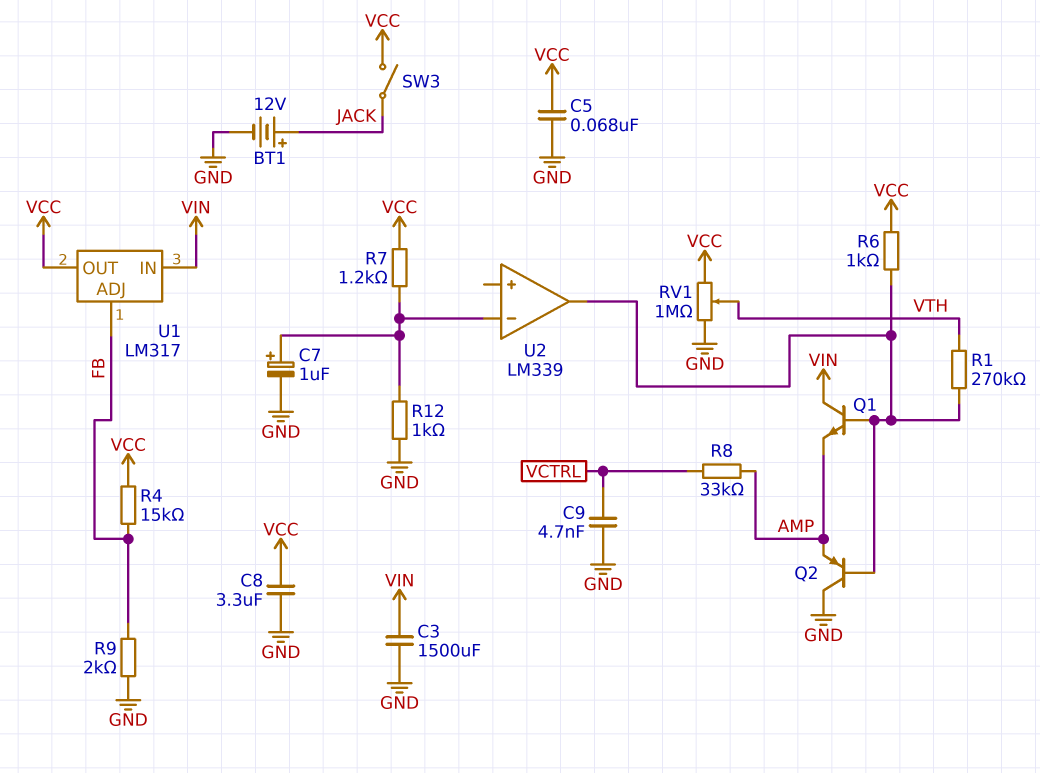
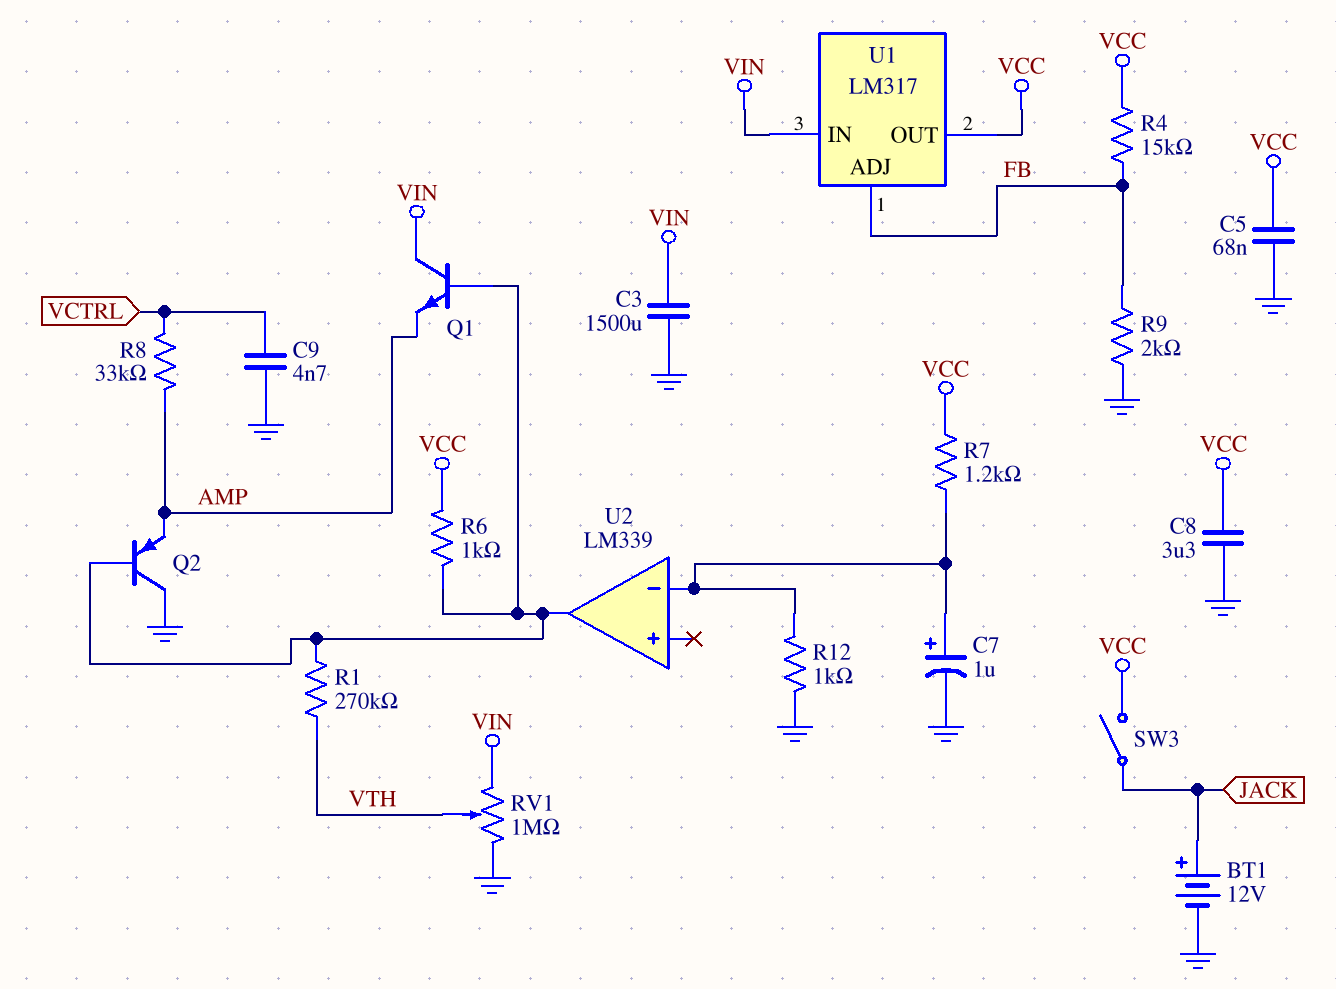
RV1: 1M (GND, VCC, wiper VTH) -> 1M (GND, VIN, wiper VTH)

